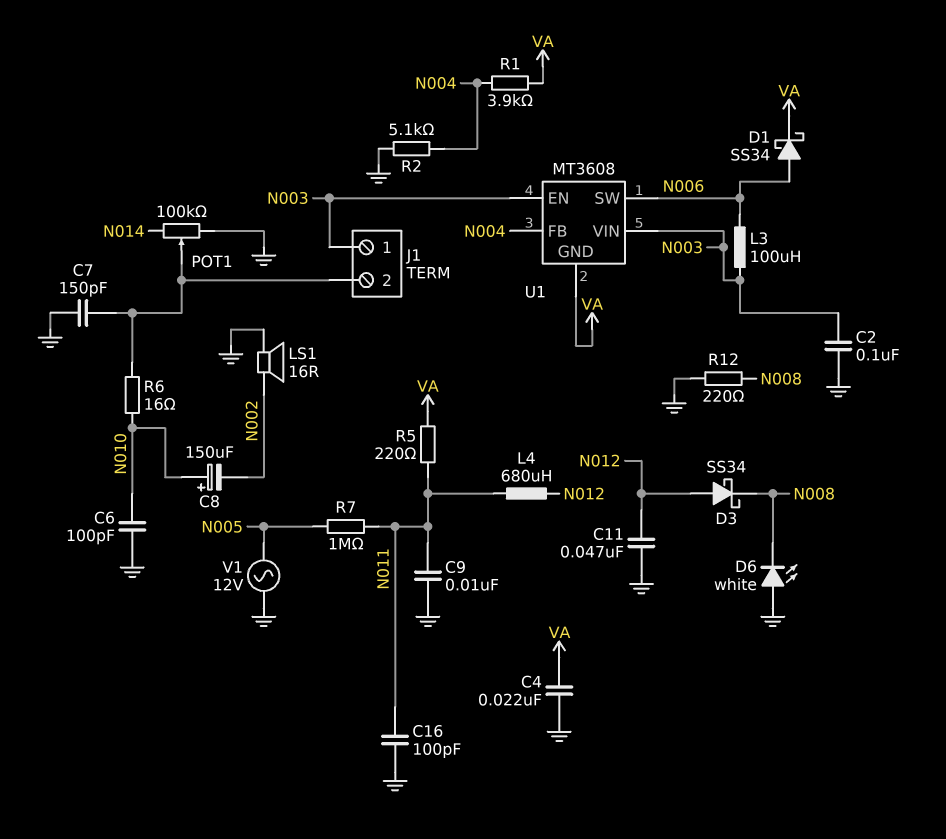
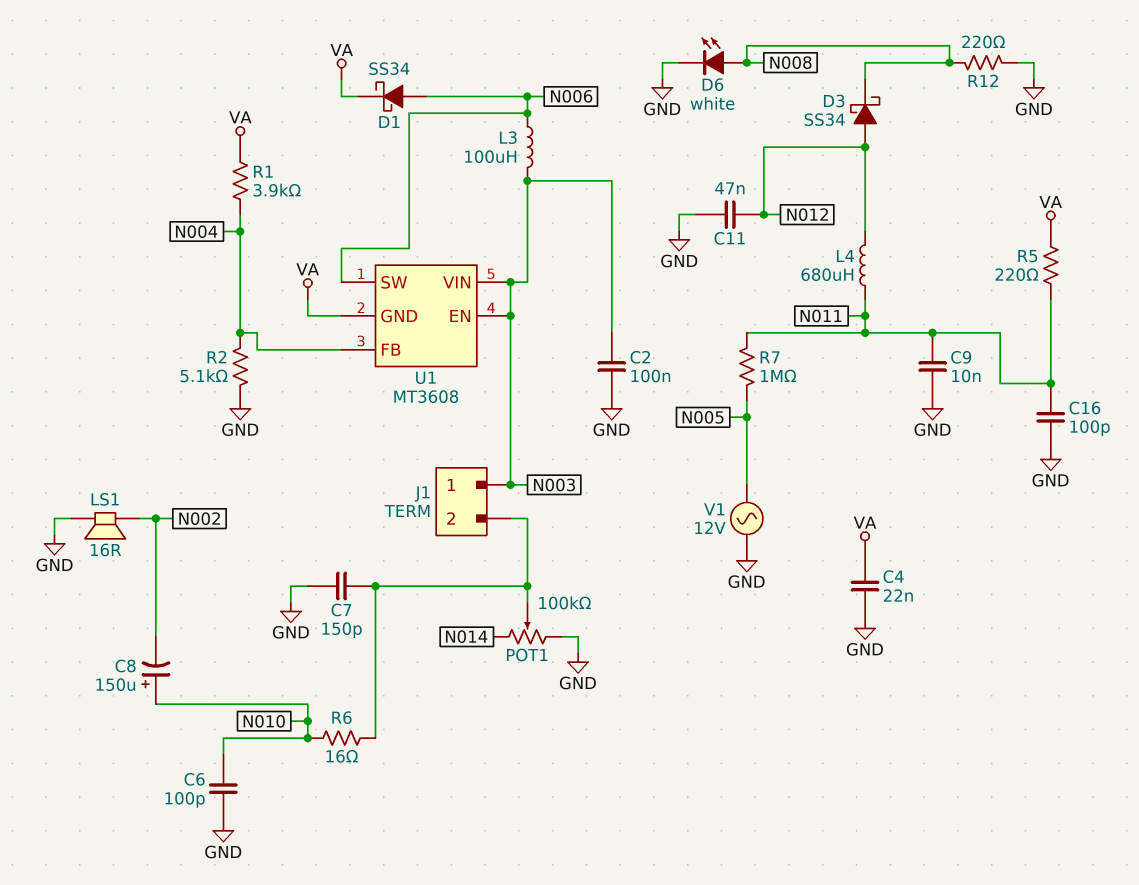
D6: LED white (A GND, K N008) -> LED white (A N008, K GND)

